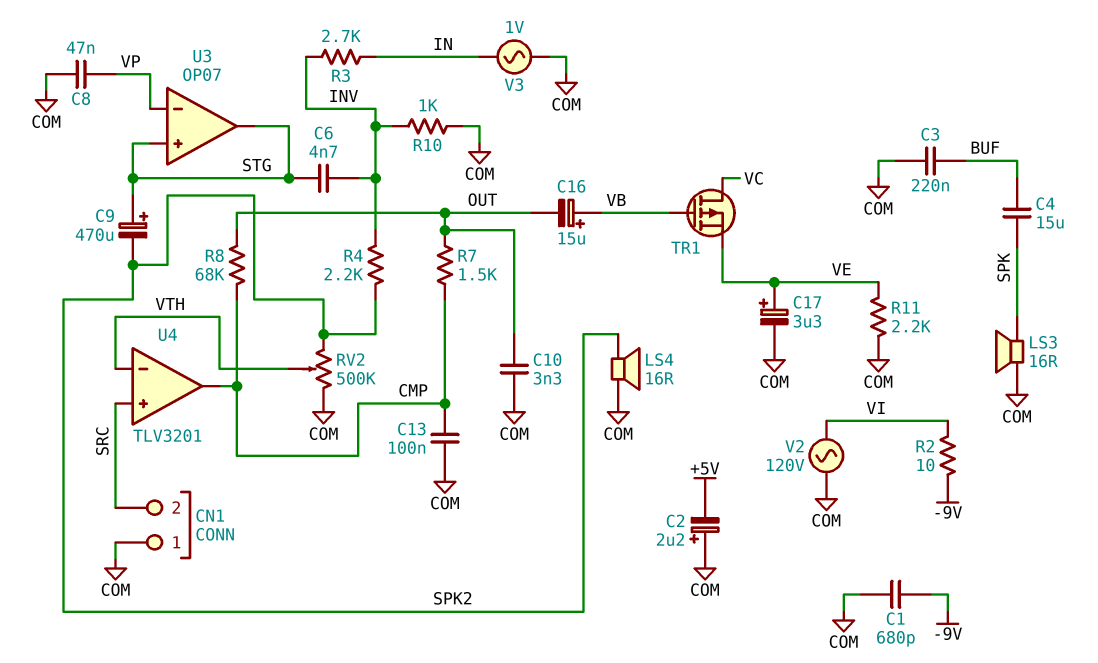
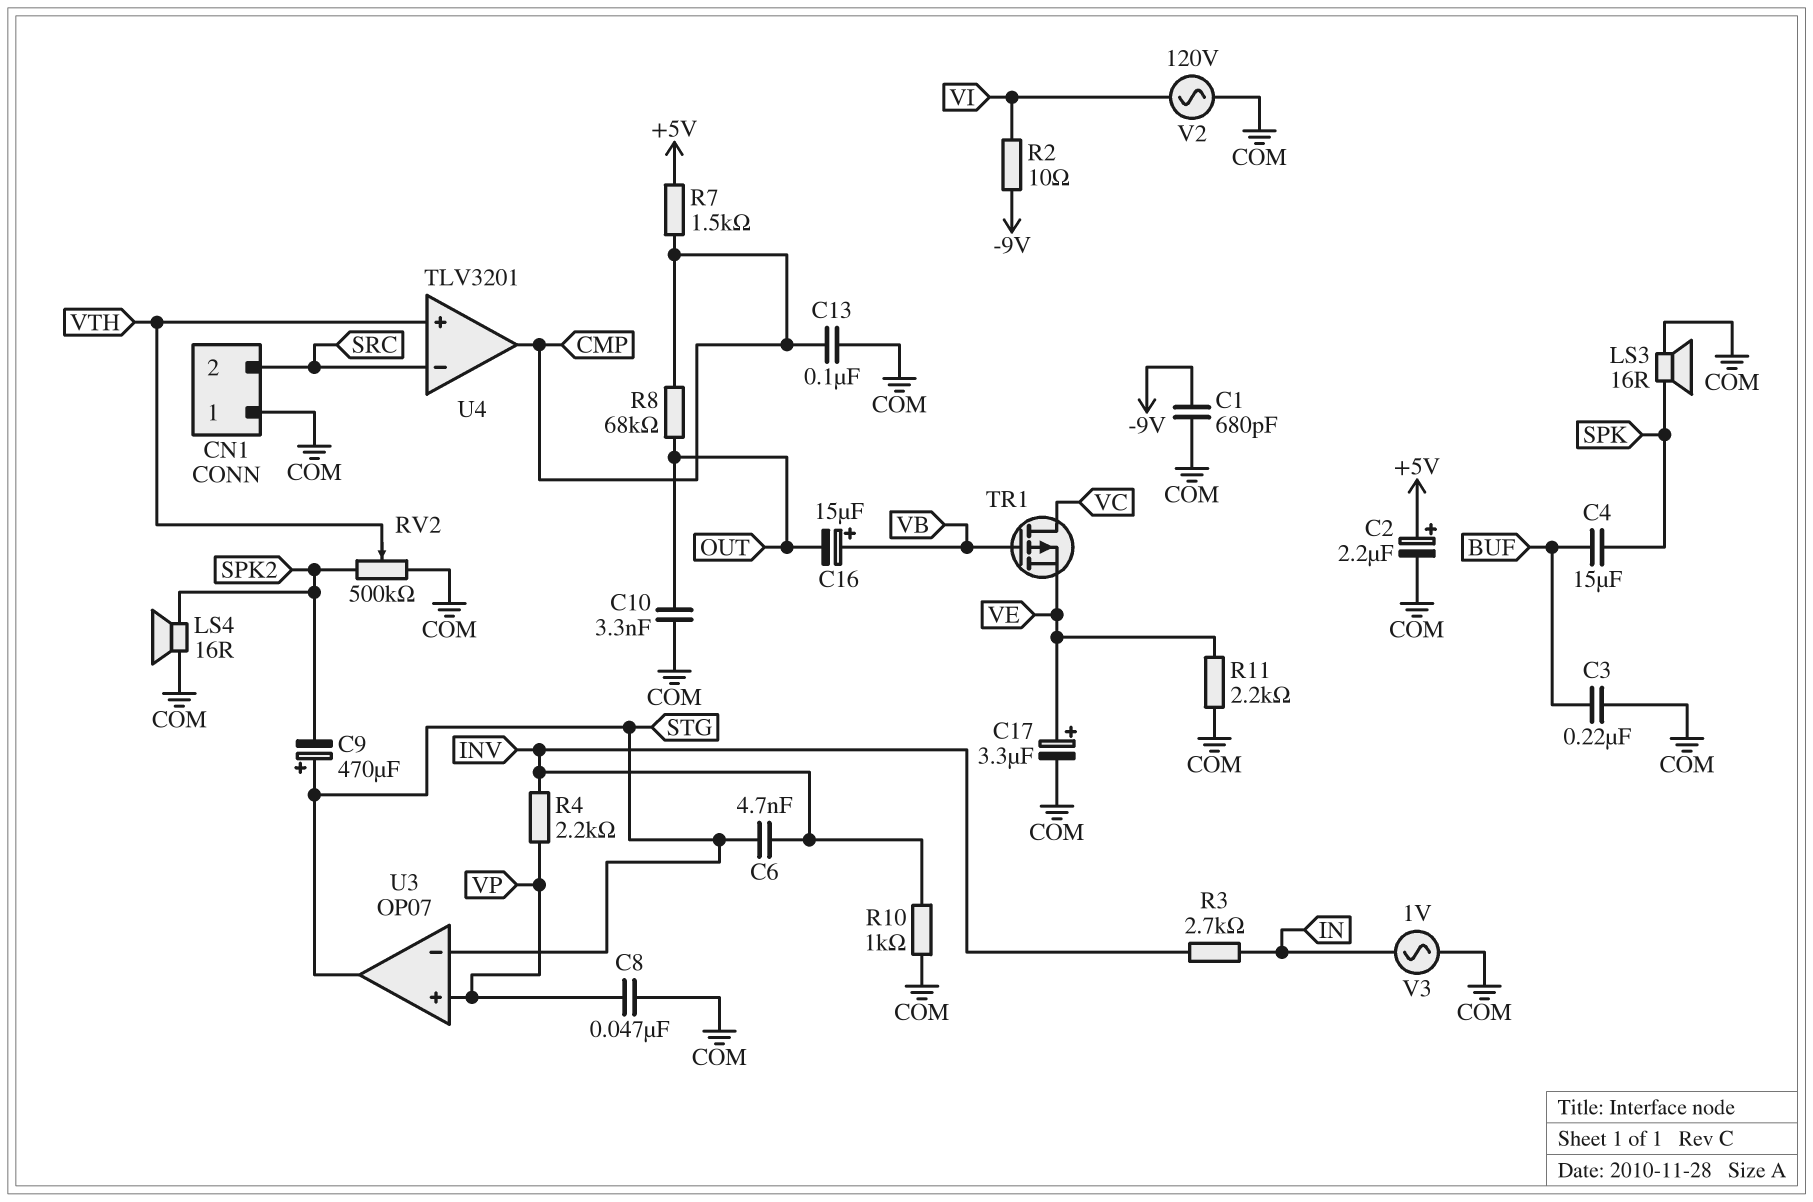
C2: 2.2uF (plus COM, minus +5V) -> 2.2uF (plus +5V, minus COM)
R4: 2.2k (INV, SPK2) -> 2.2k (INV, VP)
R7: 1.5k (CMP, OUT) -> 1.5k (+5V, CMP)
U3 pin in+: STG -> VP
U3 pin in-: VP -> STG
U4 pin in+: SRC -> VTH
U4 pin in-: VTH -> SRC

